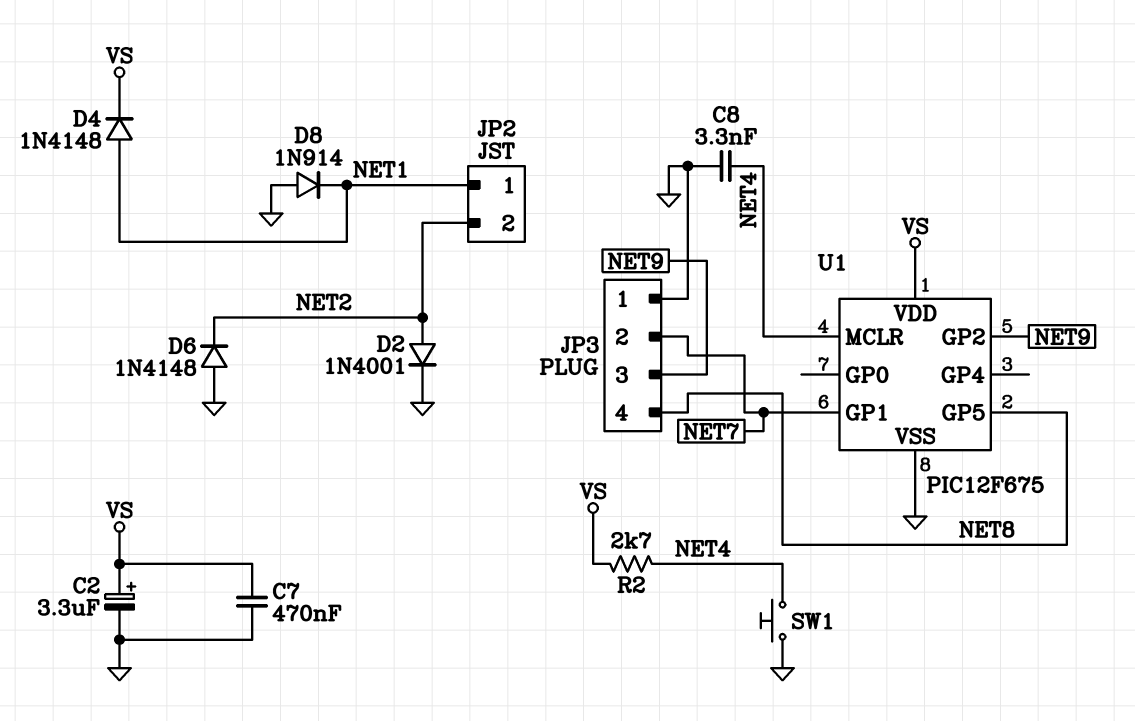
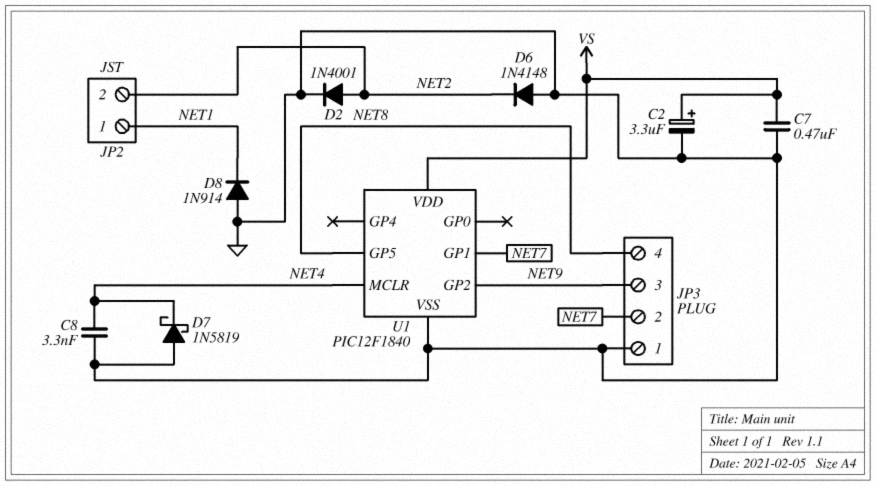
D4: diode 1N4148 (A NET1, K VS) -> none
D7: none -> schottky 1N5819 (A GND, K NET4)
R2: 2.7k (NET4, VS) -> none
SW1: button (GND, NET4) -> none
U1: PIC12F675 -> PIC12F1840

